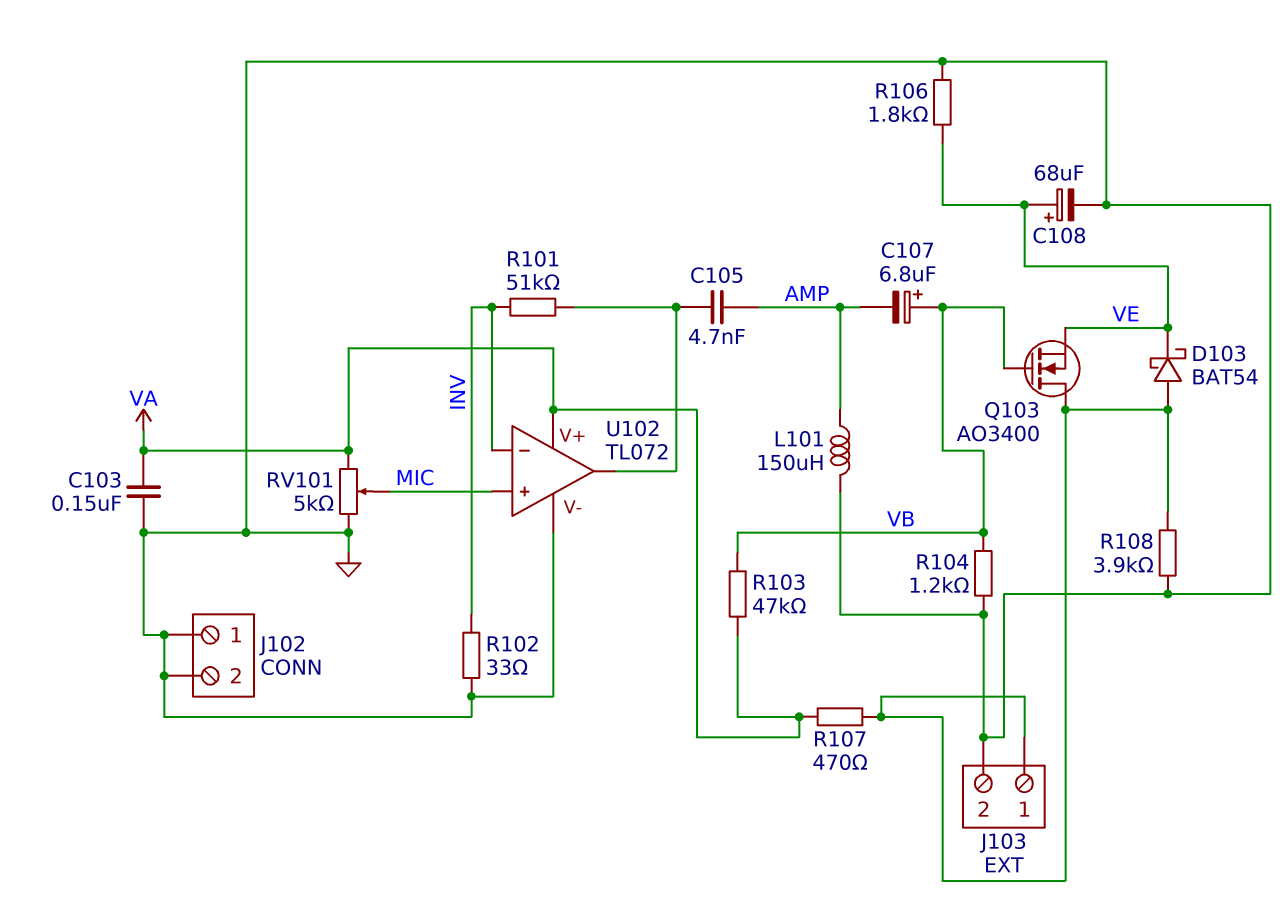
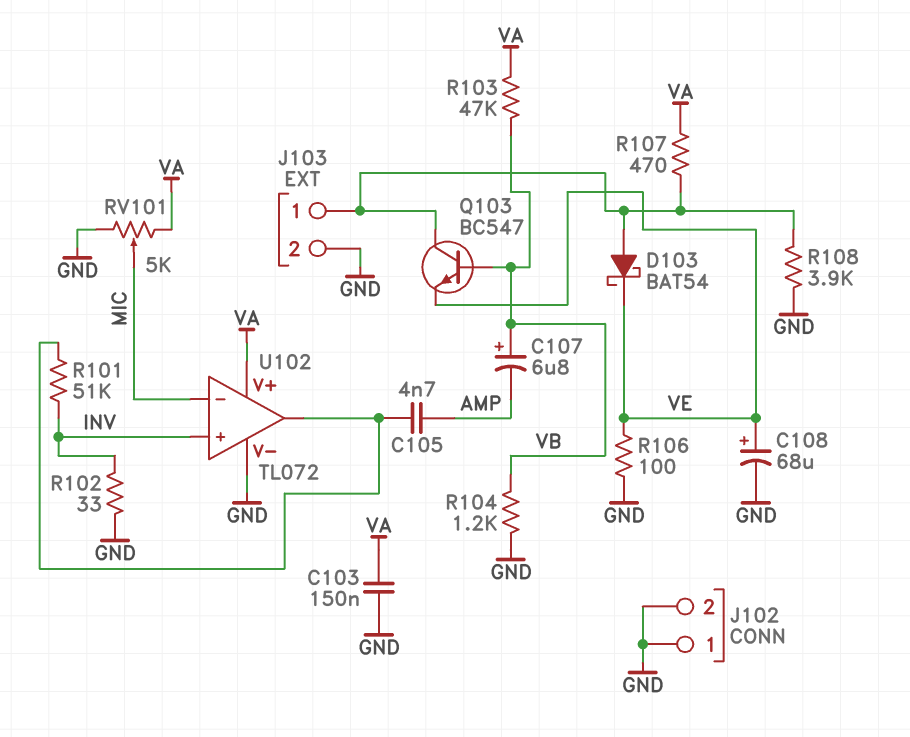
L101: 150uH (AMP, GND) -> none
Q103: NMOS AO3400 (G VB, D J103/1, S VE) -> NPN BC547 (B VB, C J103/1, E VE)
R106: 1.8k (GND, VE) -> 100 (GND, VE)
U102 pin in+: MIC -> INV
U102 pin in-: INV -> MIC

